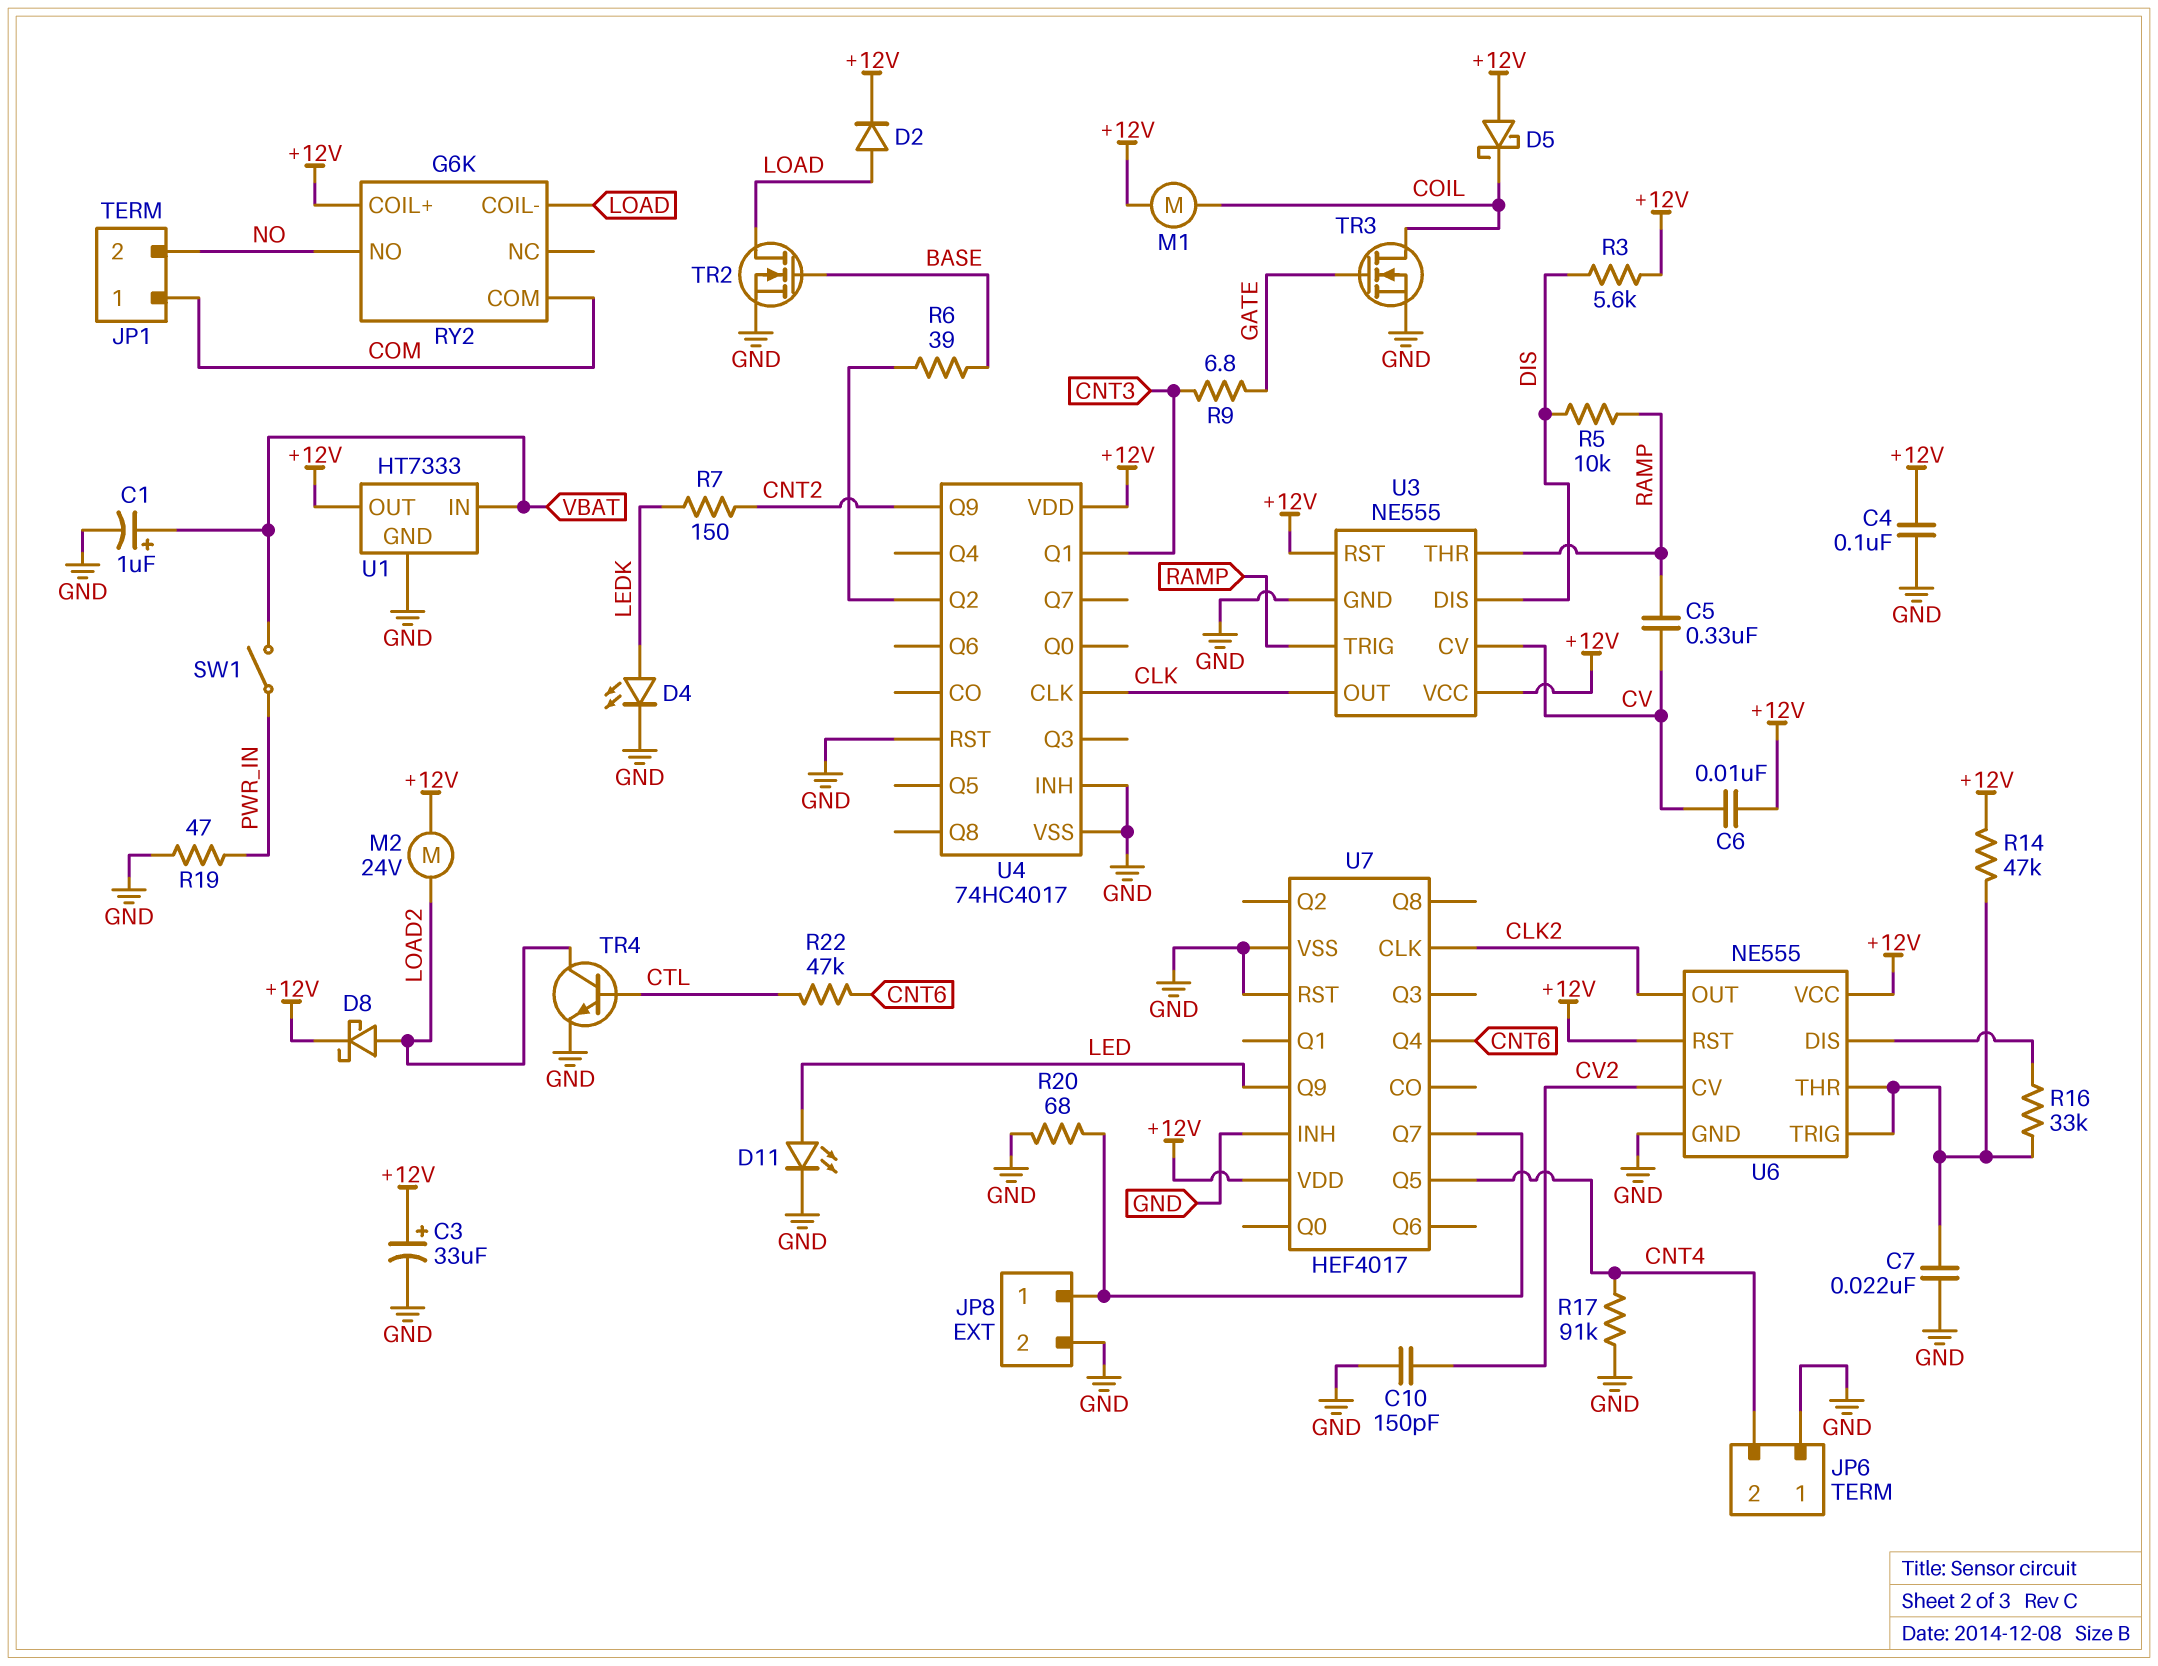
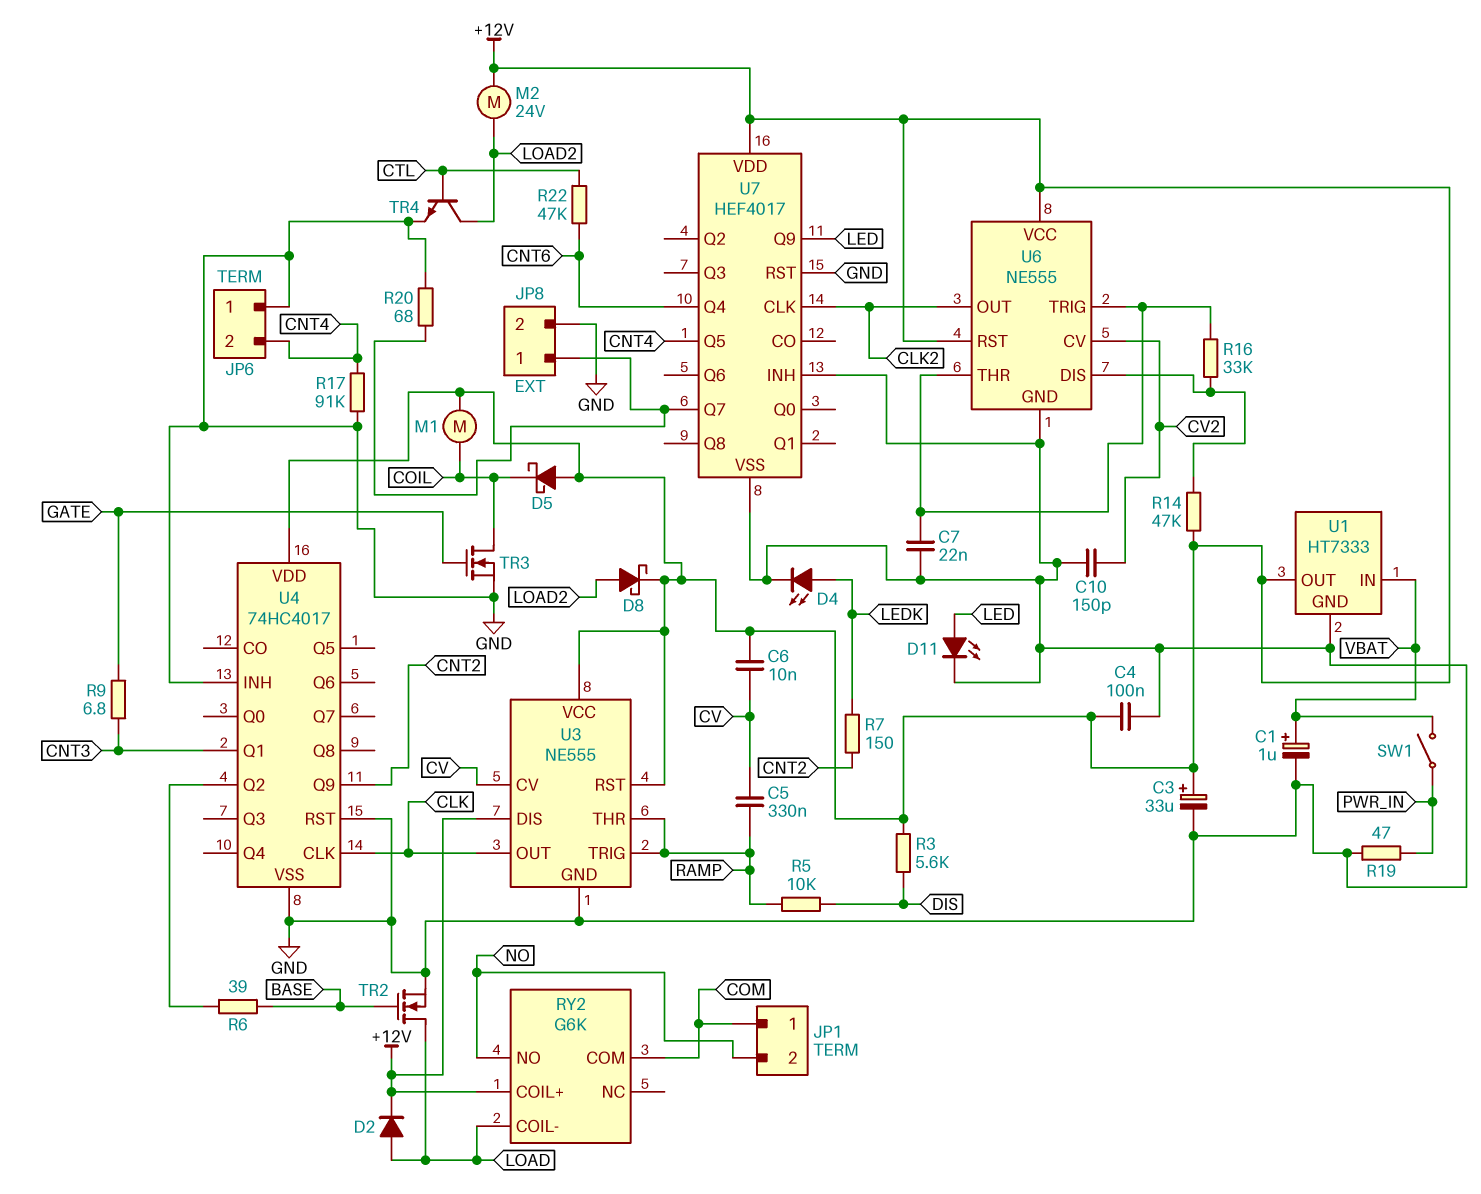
R14: 47k (+12V, U6/THR) -> 47k (+12V, U6/DIS)
U3 pin DIS: DIS -> +12V

